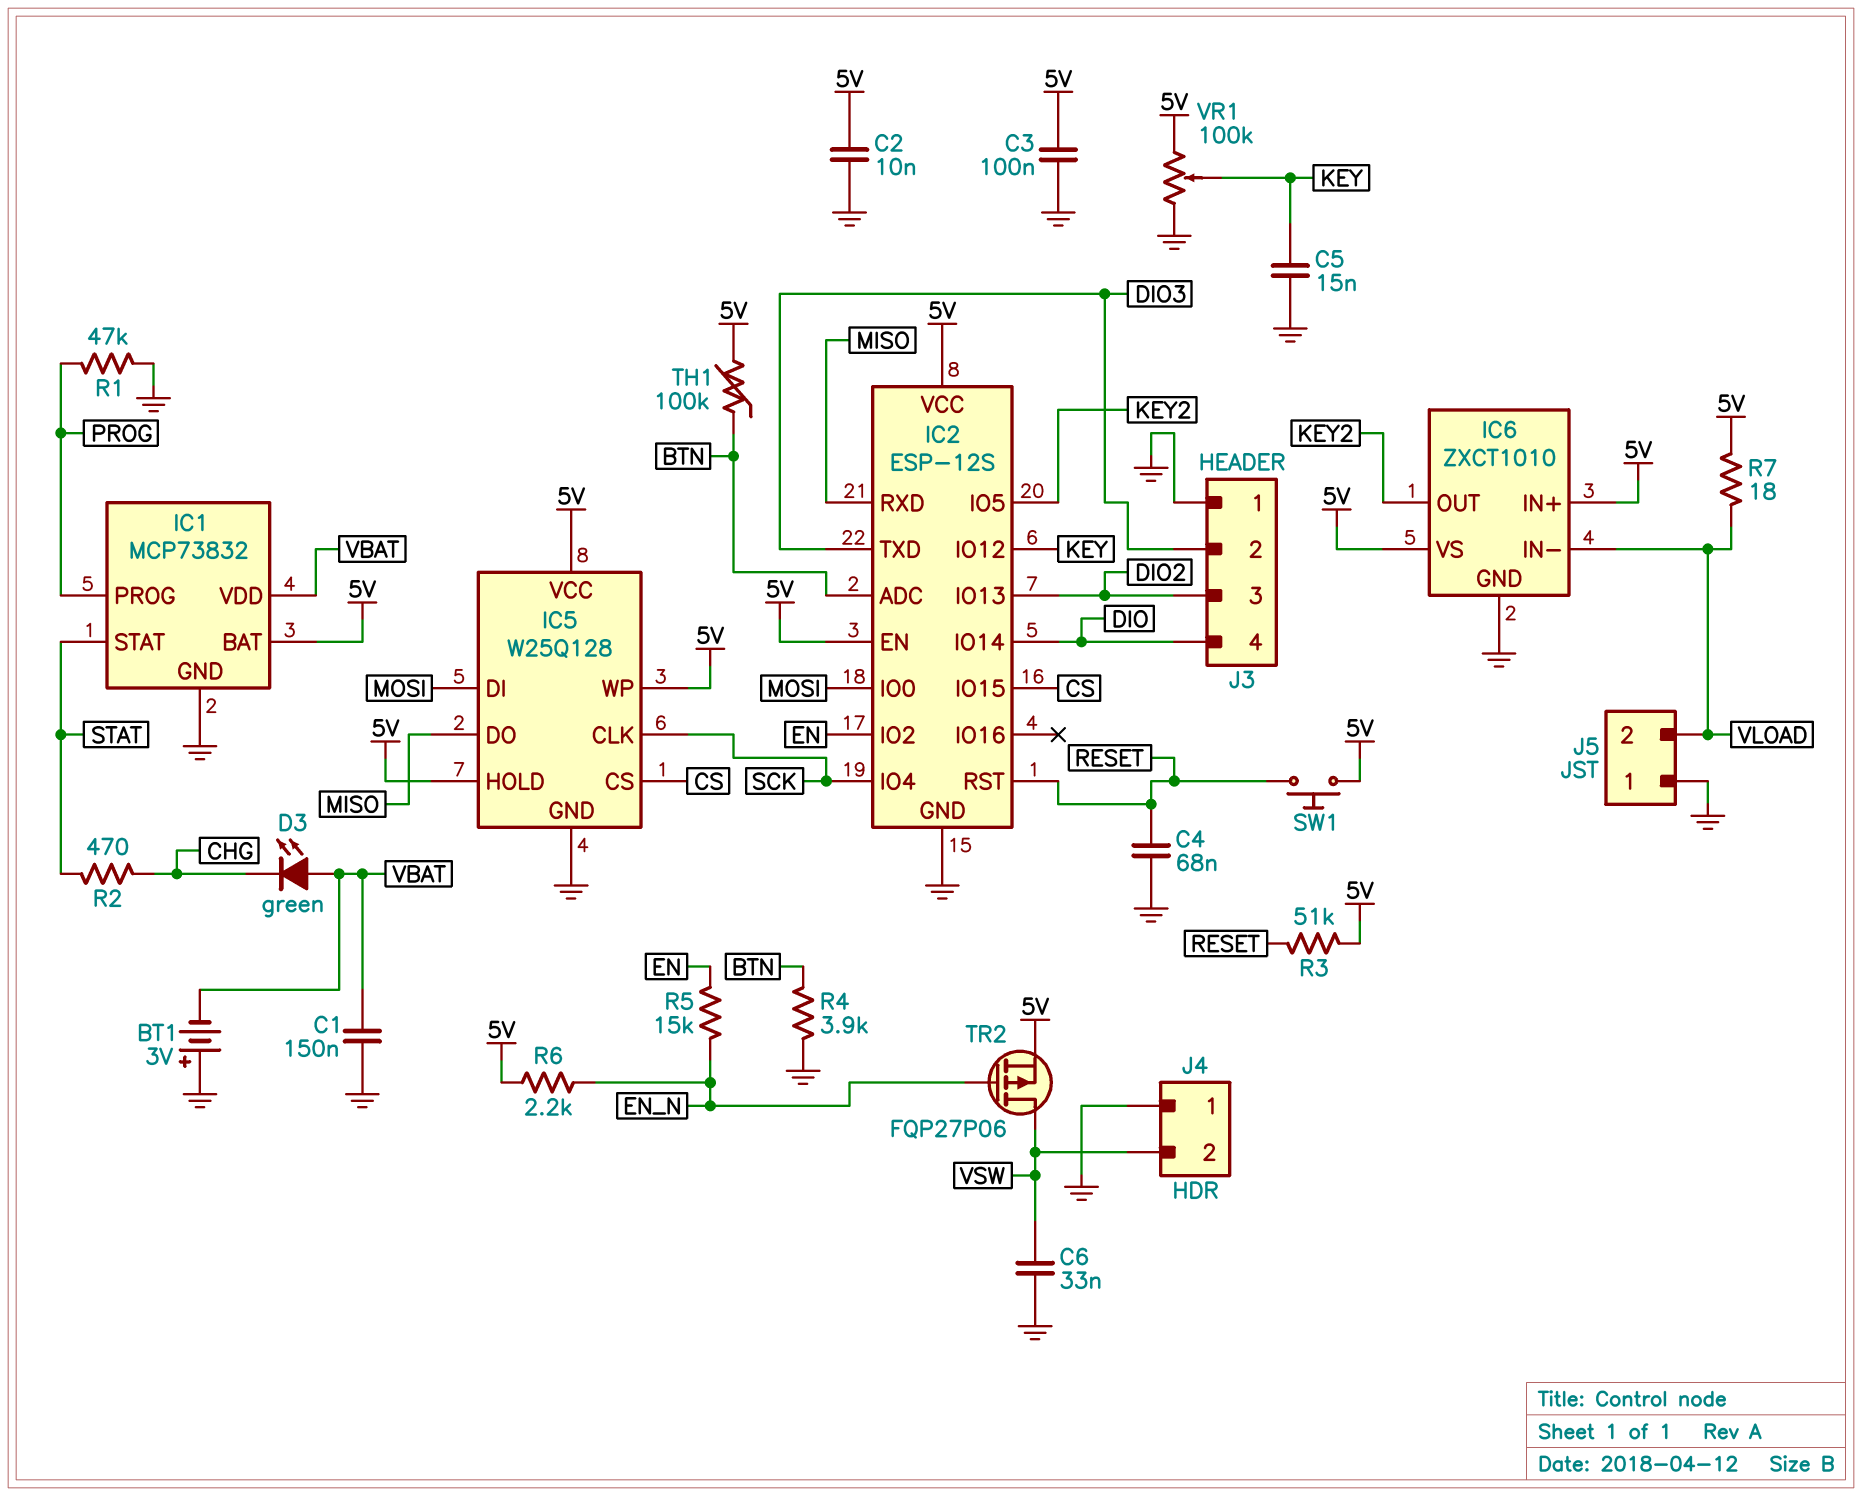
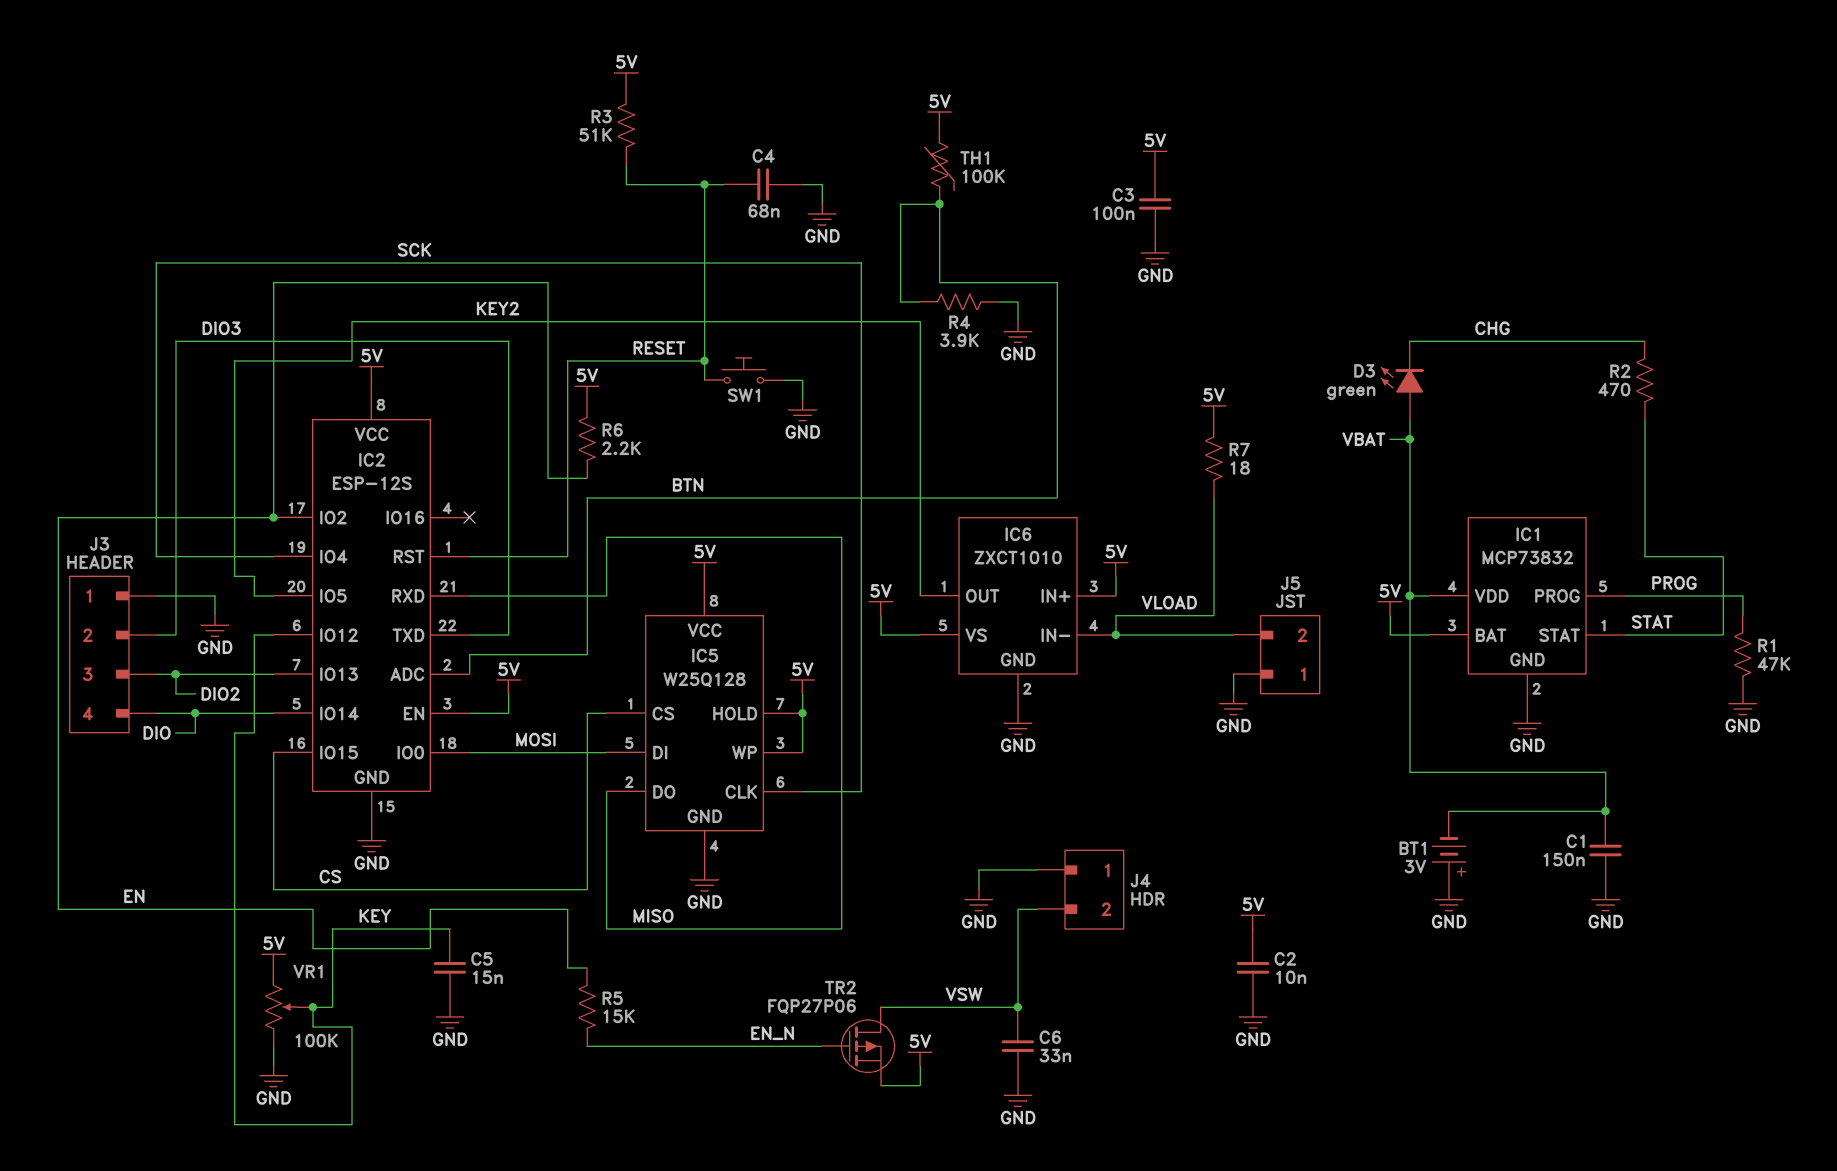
R6: 2.2k (5V, EN_N) -> 2.2k (5V, EN)
SW1: button (5V, RESET) -> button (GND, RESET)

